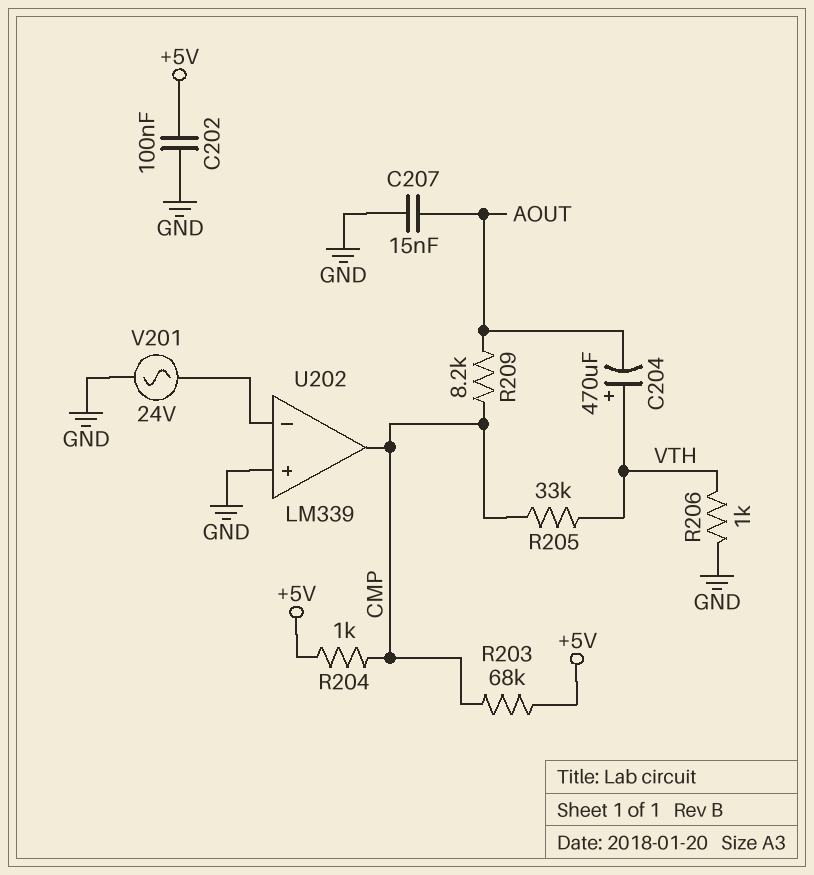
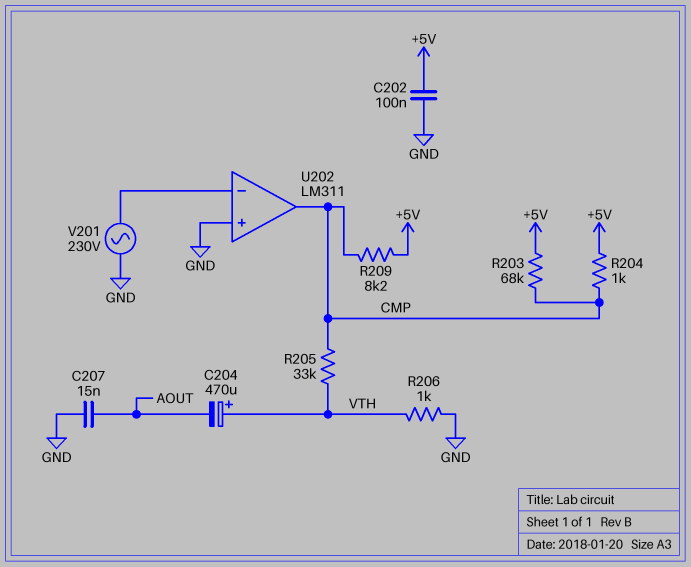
R209: 8.2k (AOUT, CMP) -> 8.2k (+5V, CMP)
U202: LM339 -> LM311
V201: AC 24V (GND, U202/in-) -> AC 230V (GND, U202/in-)

